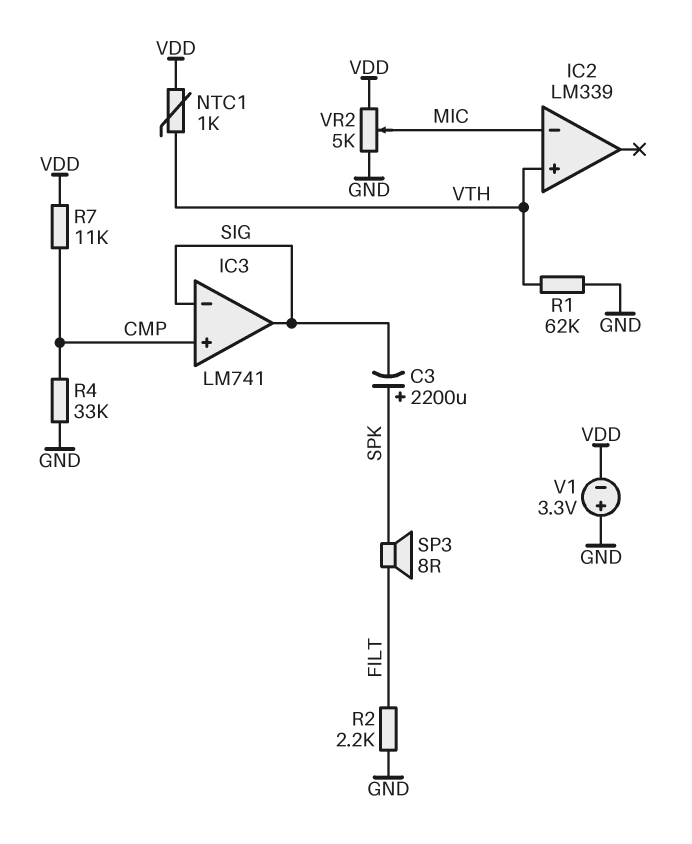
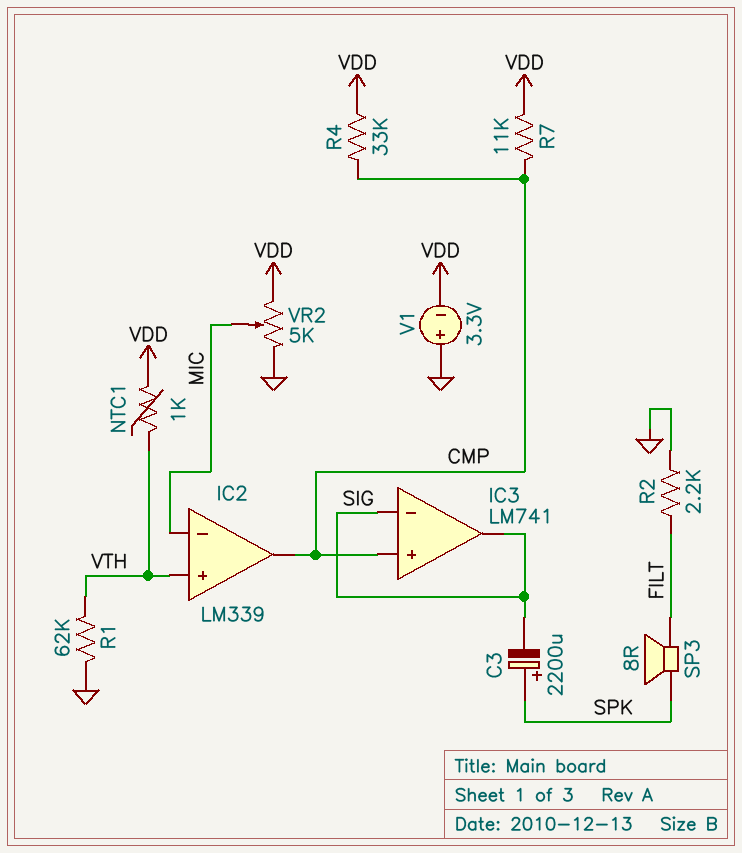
IC2 pin out: none -> CMP
R4: 33k (CMP, GND) -> 33k (CMP, VDD)

